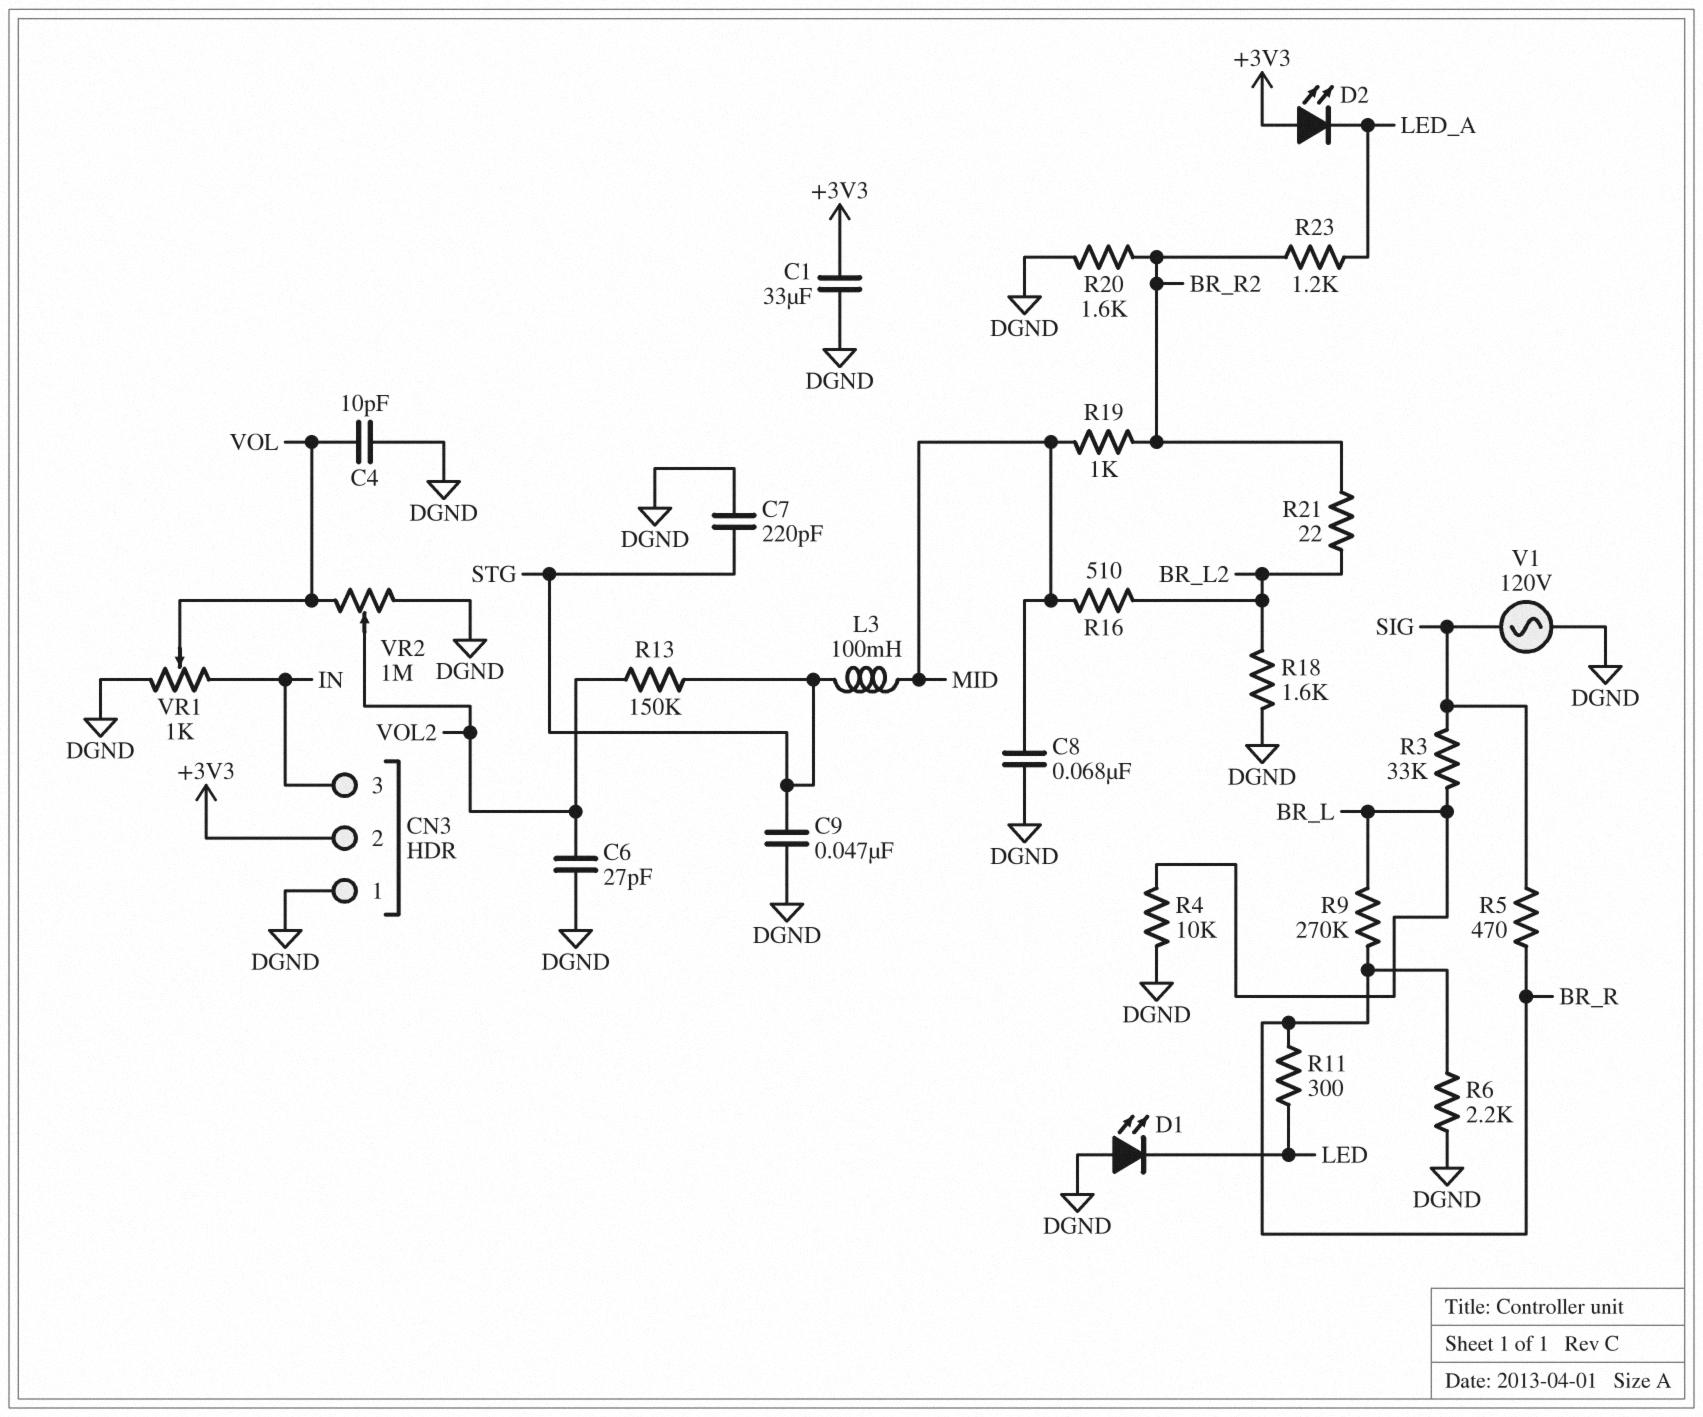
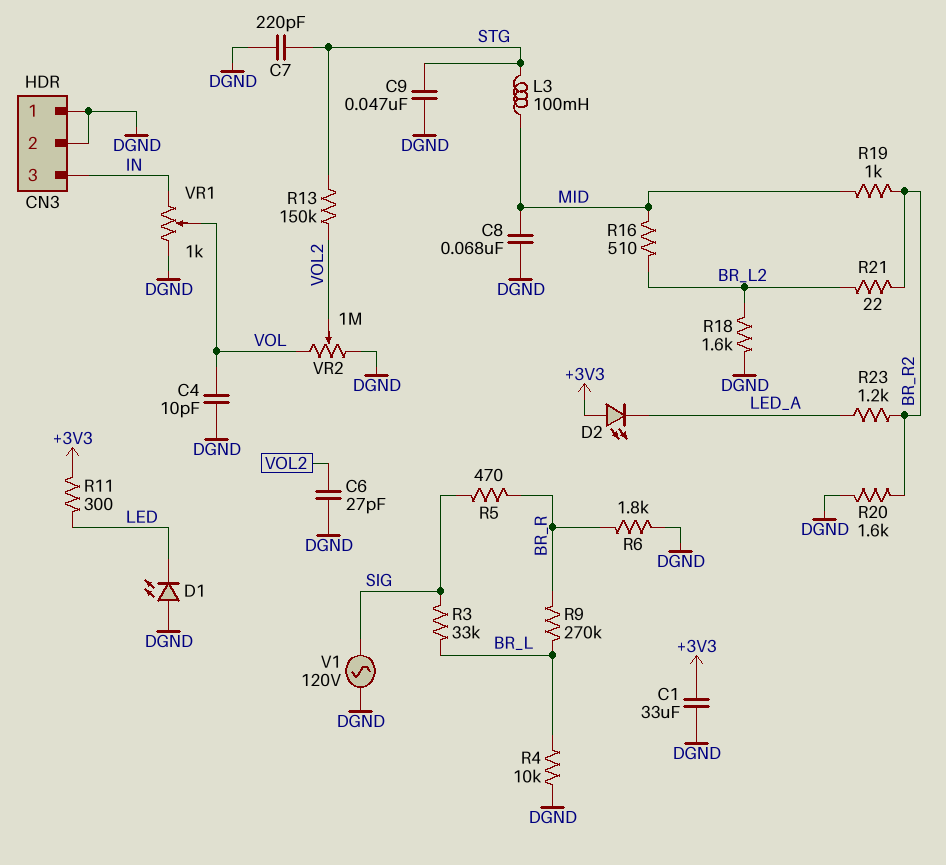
CN3 pin 2: +3V3 -> DGND
R6: 2.2k (BR_R, DGND) -> 1.8k (BR_R, DGND)
R11: 300 (BR_R, LED) -> 300 (+3V3, LED)

